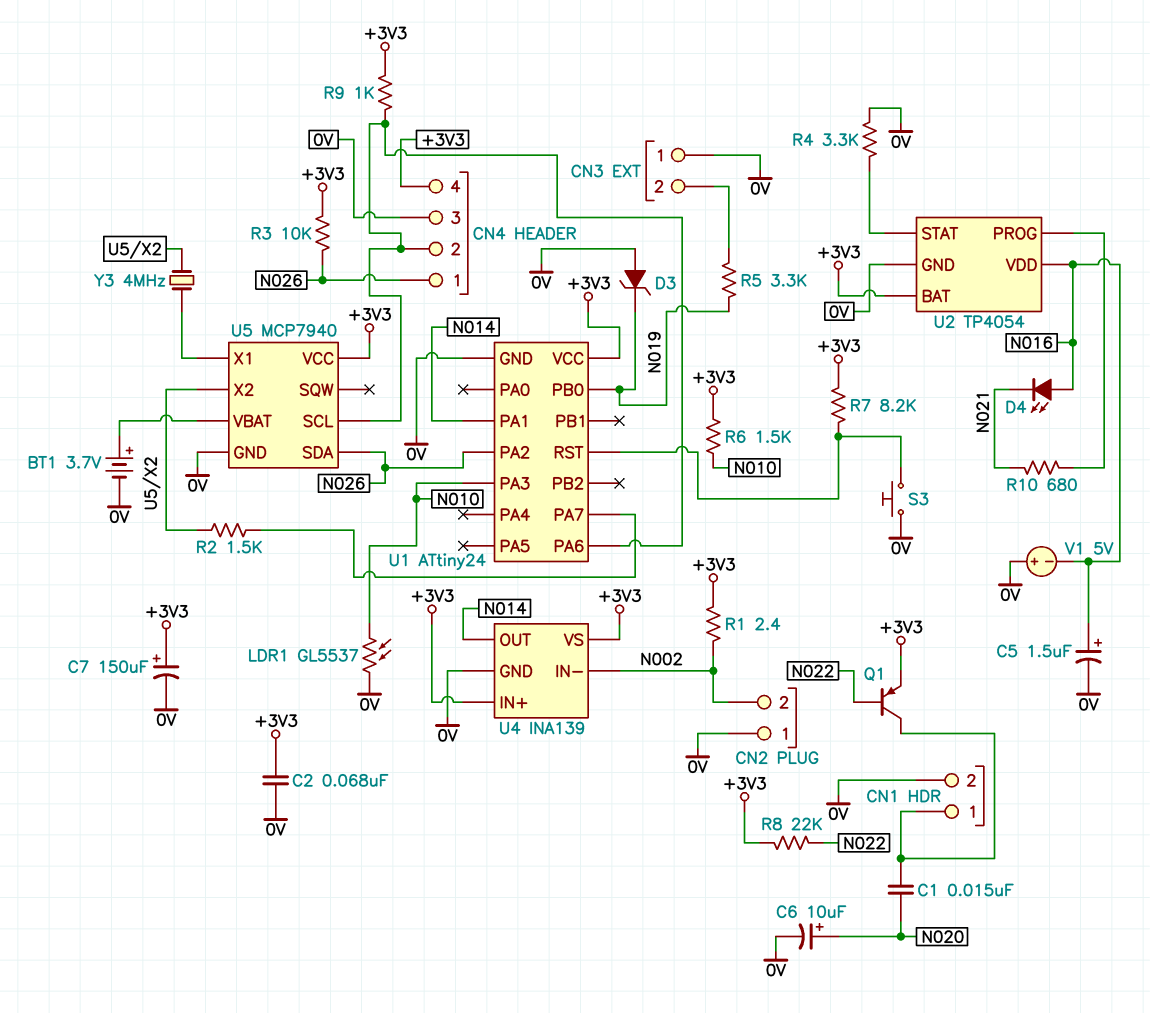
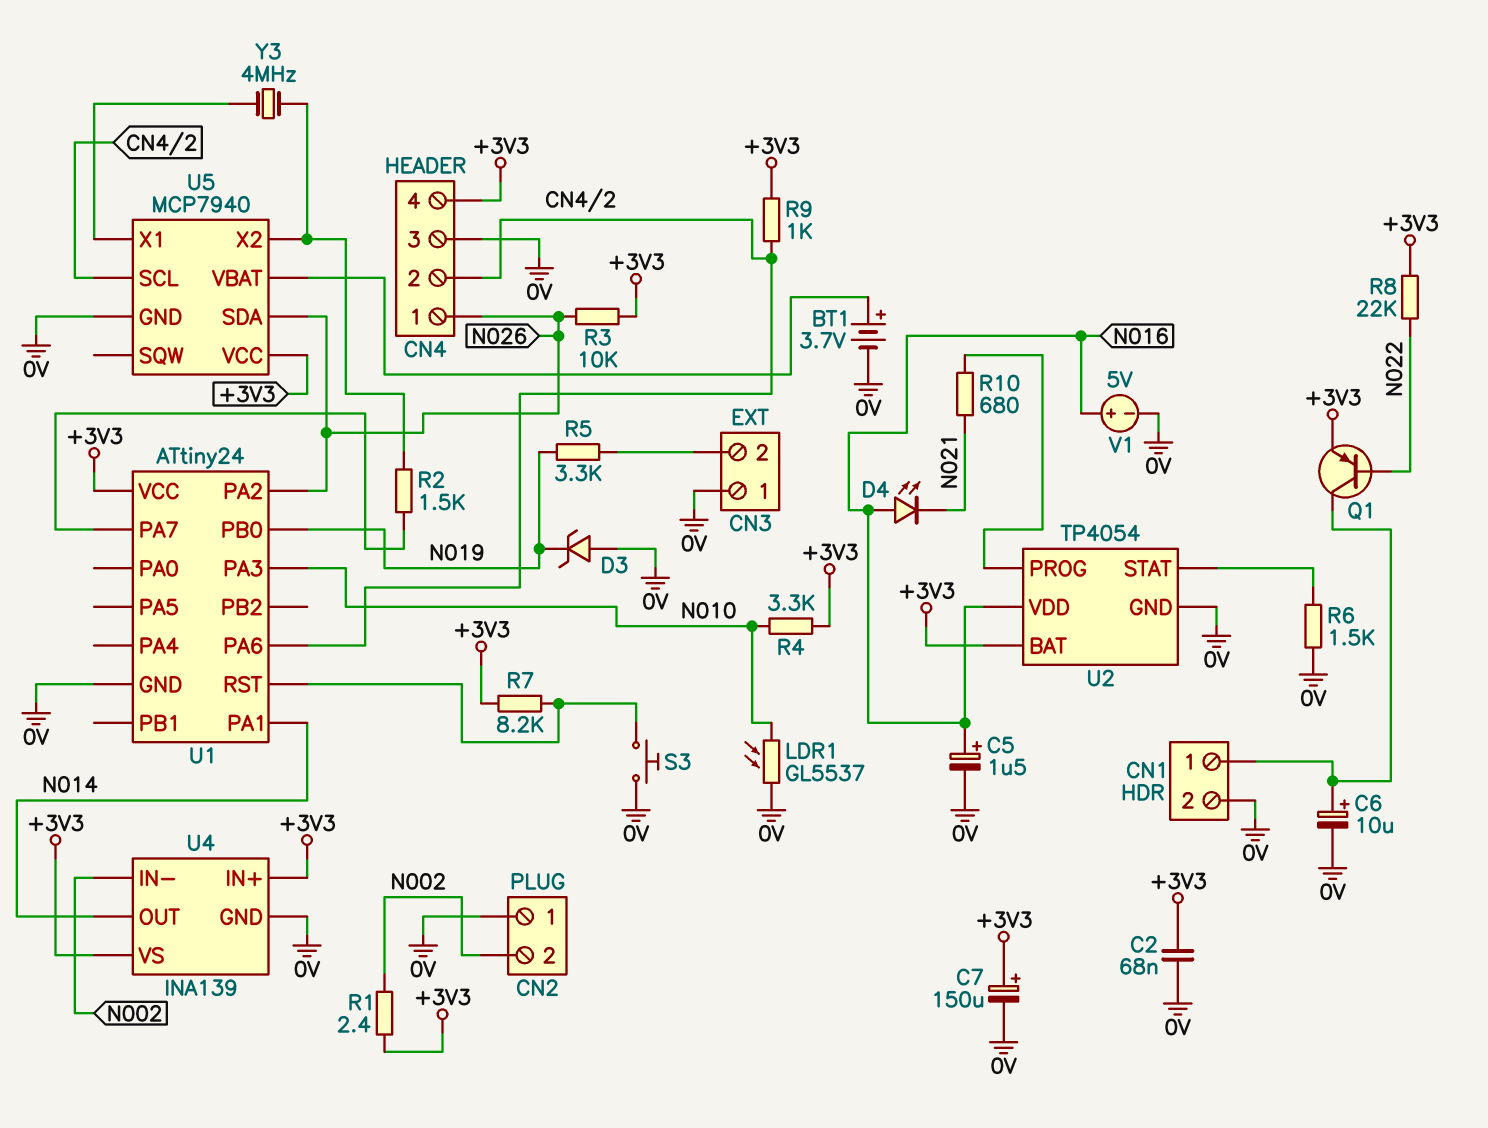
C1: 15nF (CN1/1, N020) -> none
C6: 10uF (plus N020, minus 0V) -> 10uF (plus CN1/1, minus 0V)
R4: 3.3k (0V, U2/STAT) -> 3.3k (+3V3, N010)
R6: 1.5k (+3V3, N010) -> 1.5k (0V, U2/STAT)
V1: 5V (plus 0V, minus N016) -> 5V (plus N016, minus 0V)

